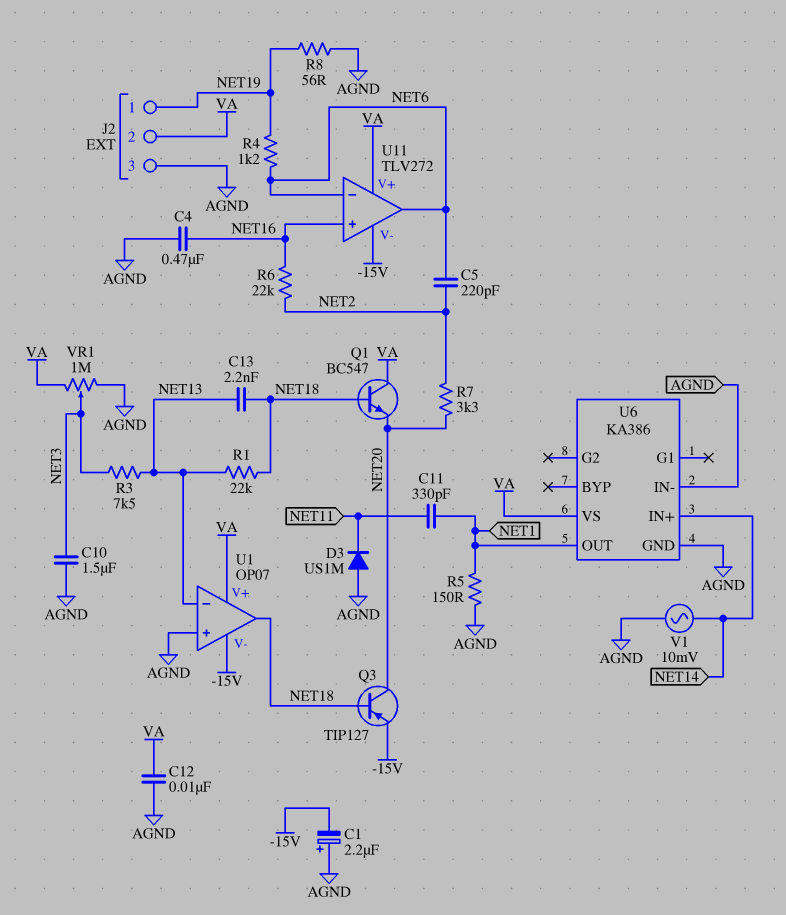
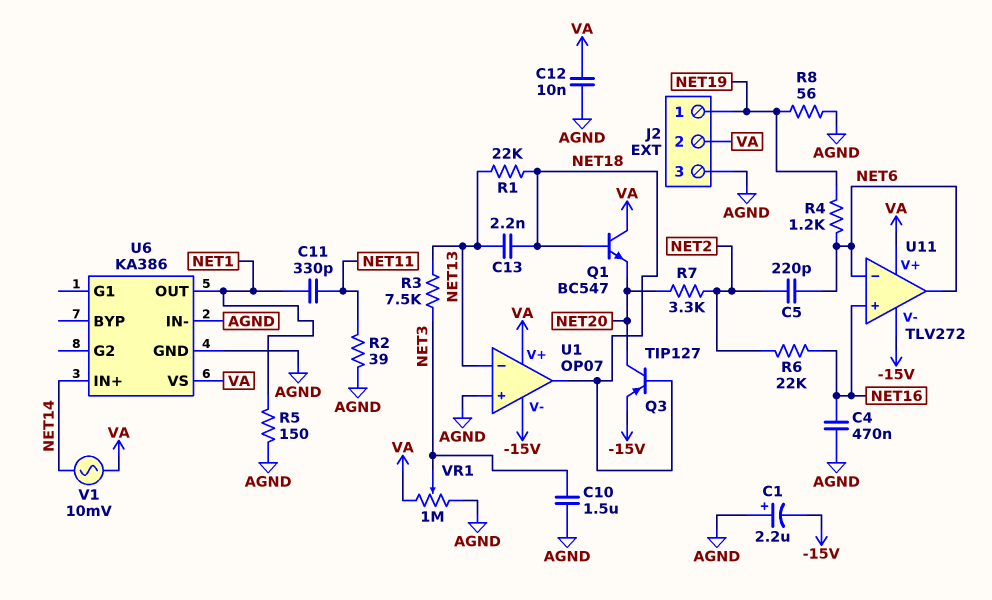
D3: diode US1M (A AGND, K NET11) -> none
R2: none -> 39 (AGND, NET11)
V1: AC 10mV (AGND, NET14) -> AC 10mV (NET14, VA)

